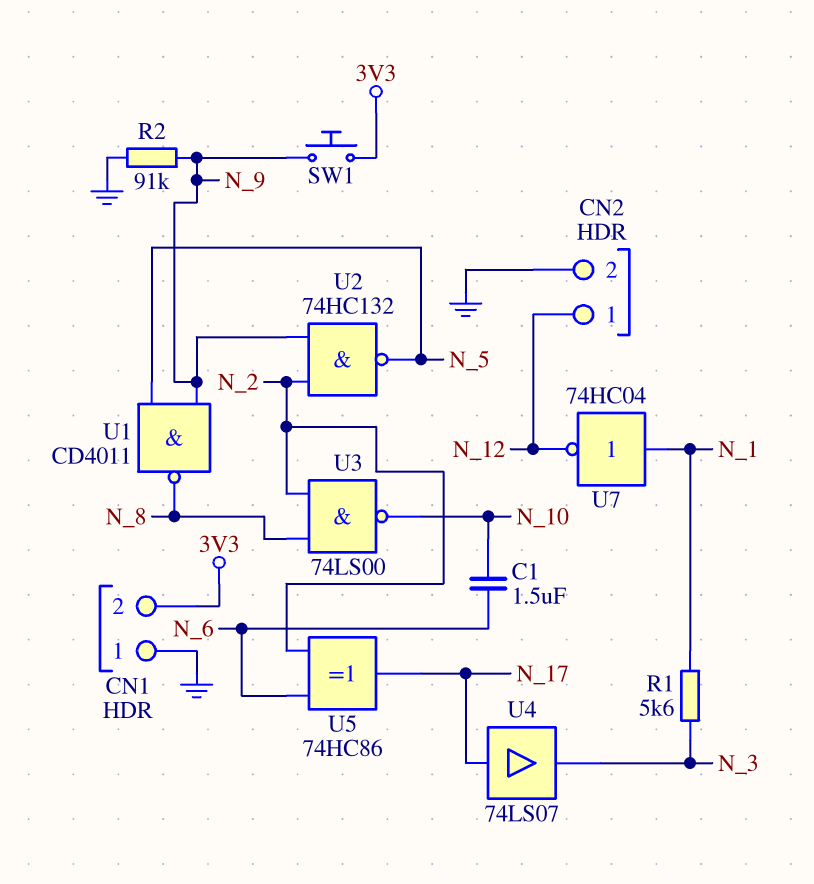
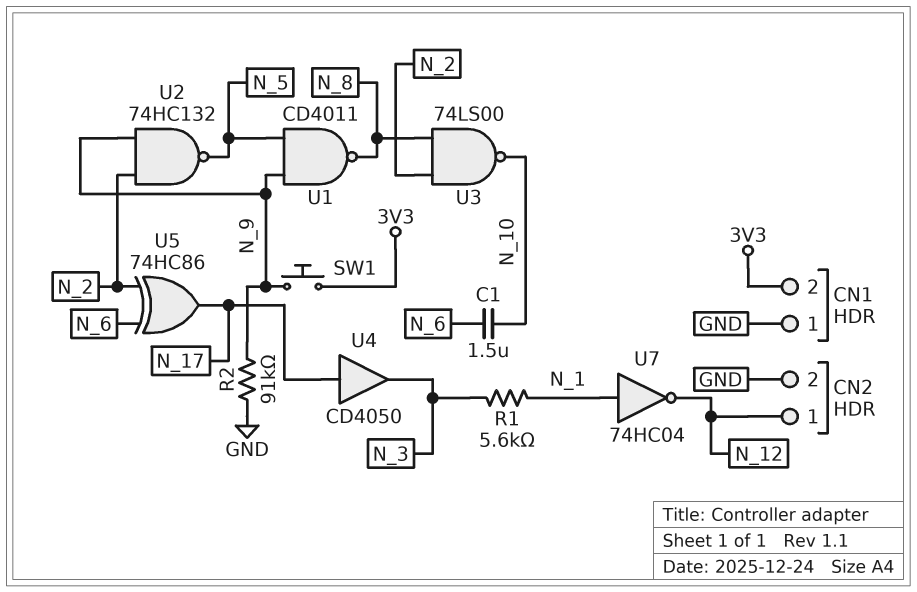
U4: buffer 74LS07 (in N_17, out N_3) -> buffer CD4050 (in N_17, out N_3)

